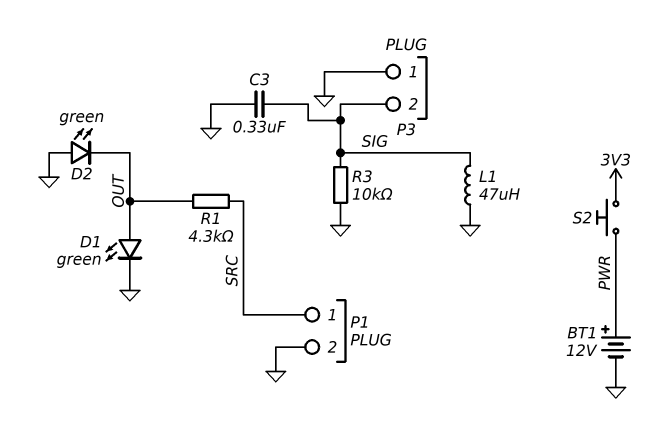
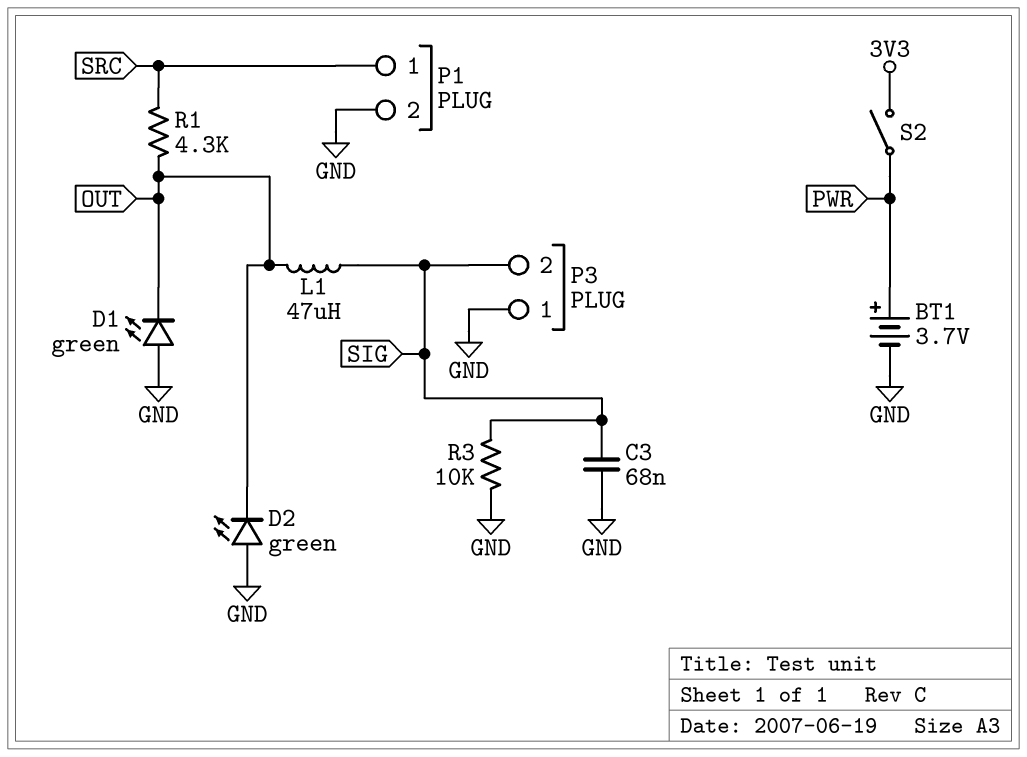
BT1: 12V (plus PWR, minus GND) -> 3.7V (plus PWR, minus GND)
C3: 330nF (GND, SIG) -> 68nF (GND, SIG)
D1: LED green (A OUT, K GND) -> LED green (A GND, K OUT)
L1: 47uH (GND, SIG) -> 47uH (OUT, SIG)
S2: button (3V3, PWR) -> switch (3V3, PWR)

